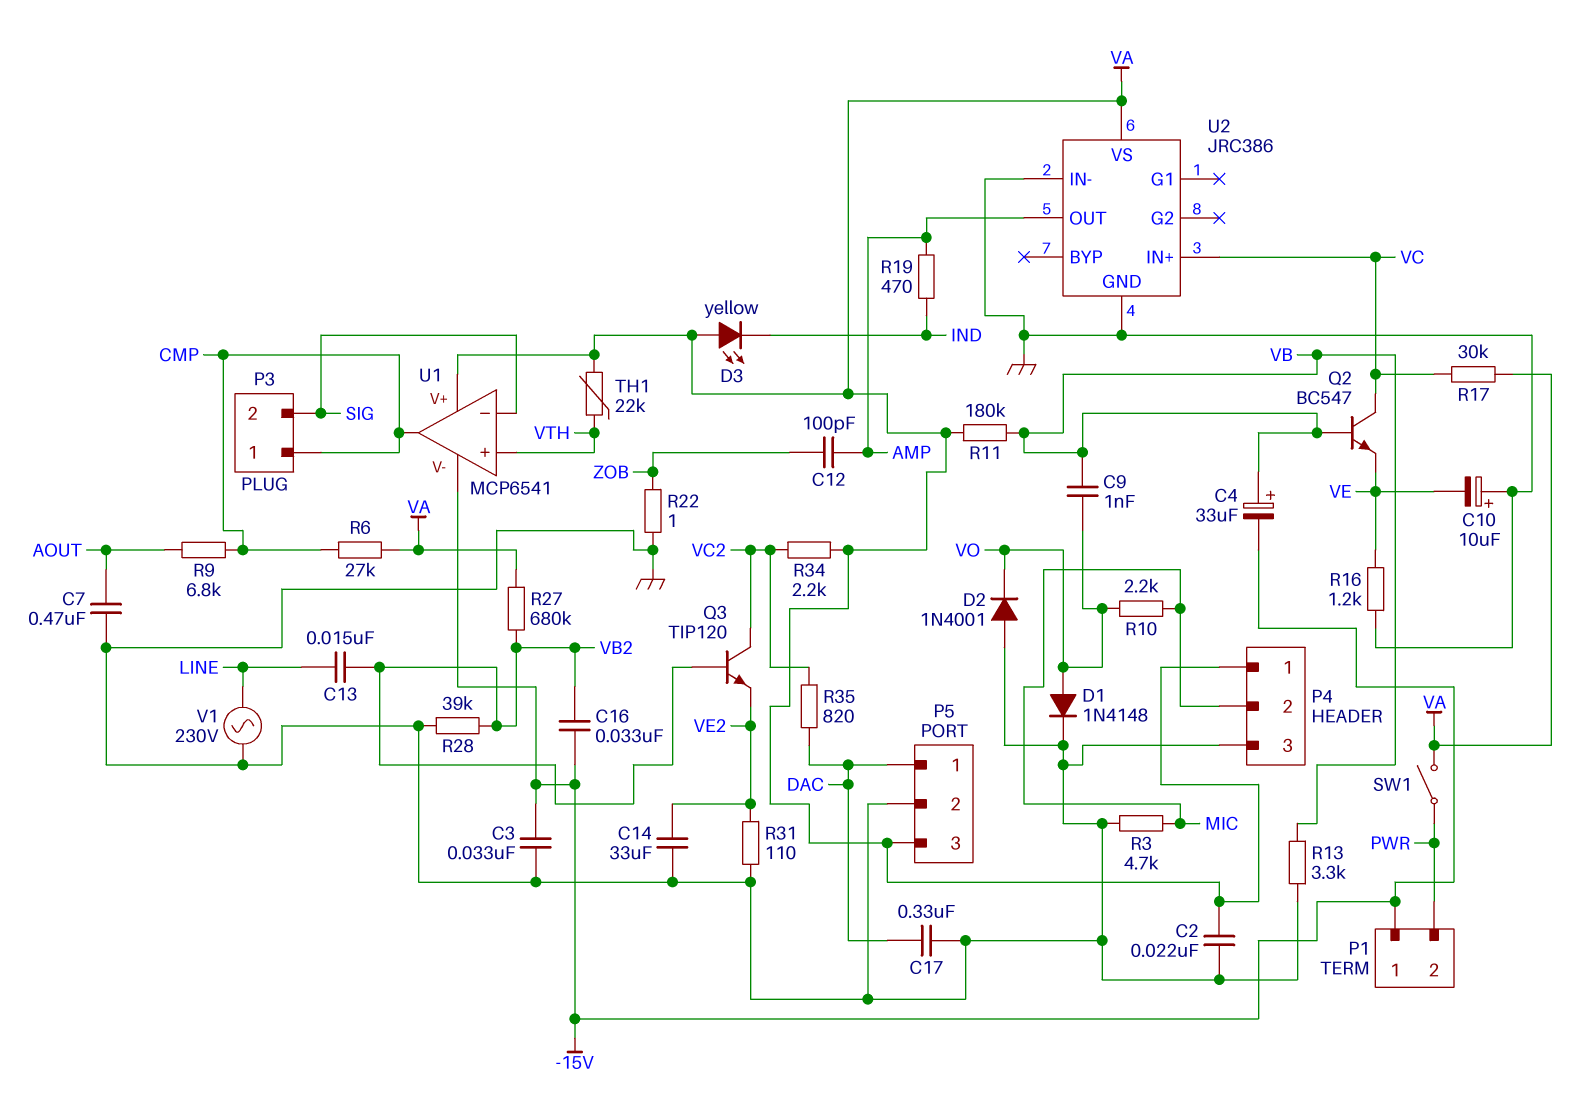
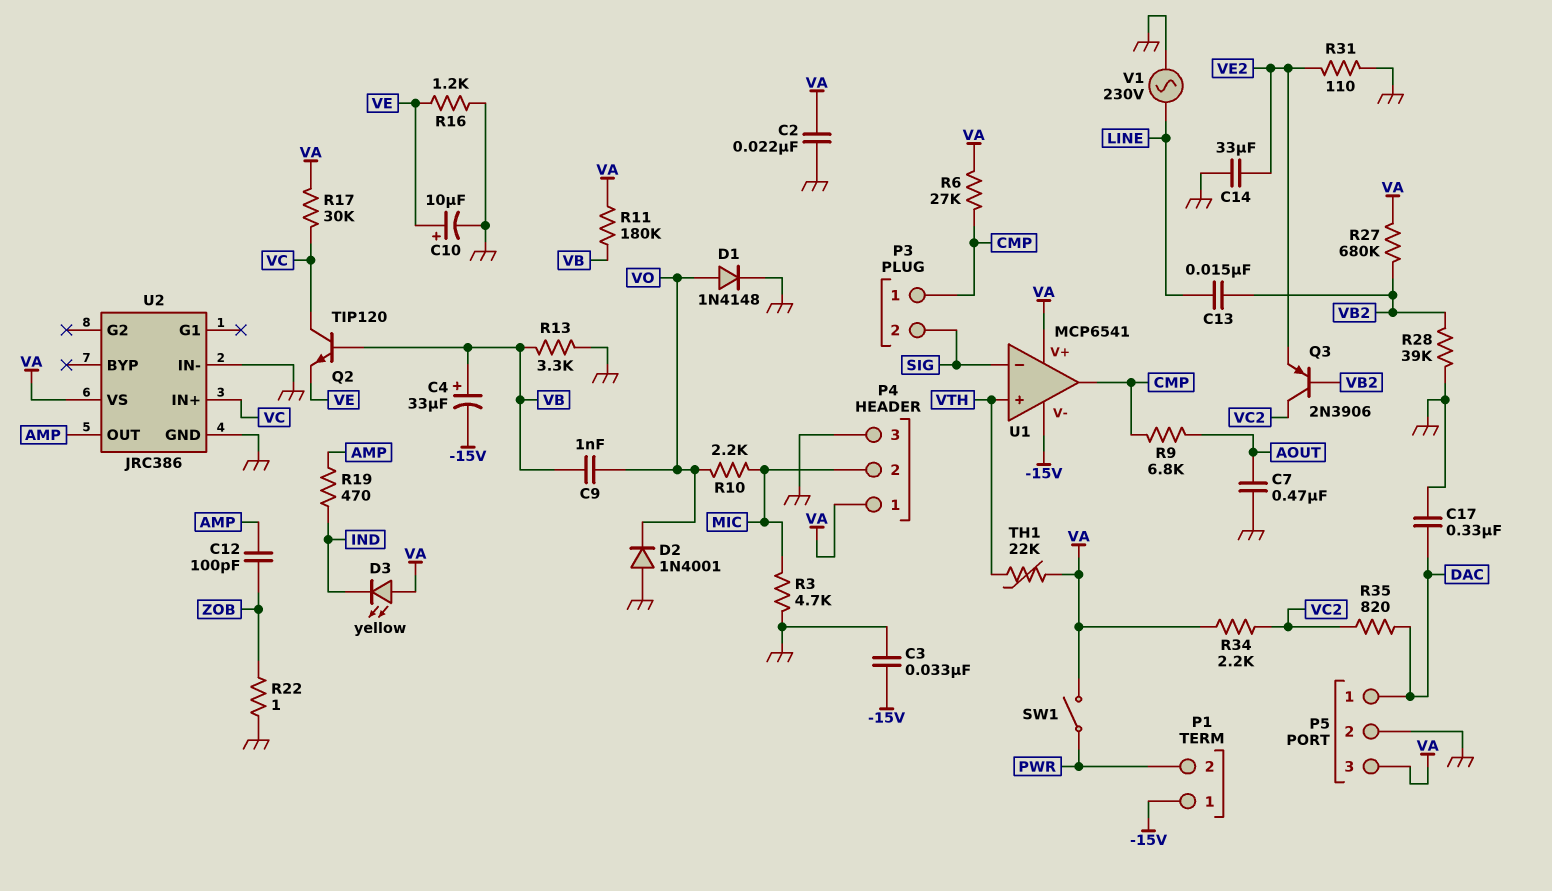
C10: 10uF (plus GND, minus VE) -> 10uF (plus VE, minus GND)
C16: 33nF (-15V, VB2) -> none
Q2: NPN BC547 (B VB, C VC, E VE) -> NPN TIP120 (B VB, C VC, E VE)
Q3: NPN TIP120 (B VB2, C VC2, E VE2) -> PNP 2N3906 (B VB2, C VC2, E VE2)

